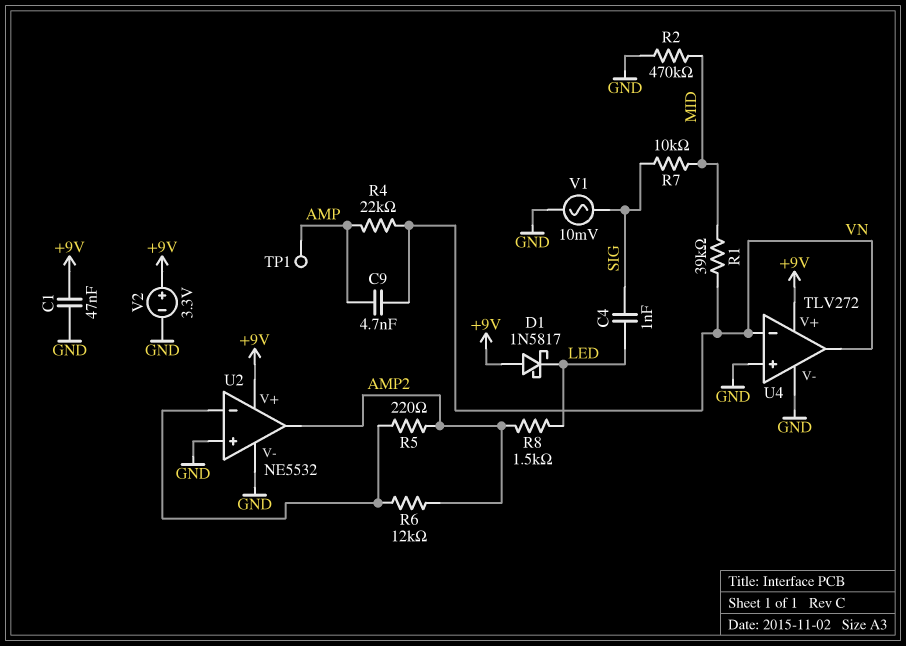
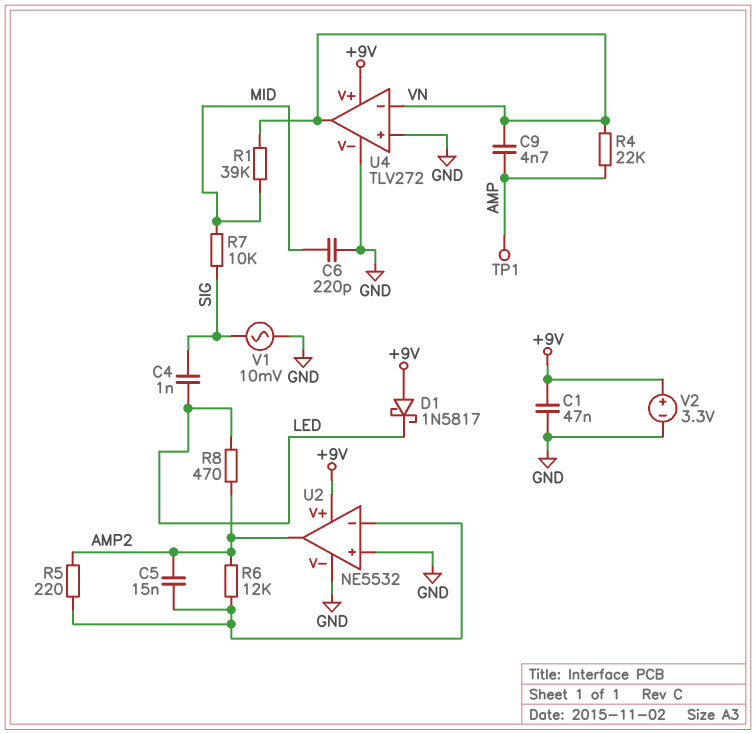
C5: none -> 15nF (AMP2, U2/in-)
C6: none -> 220pF (GND, MID)
R2: 470k (GND, MID) -> none
R8: 1.5k (AMP2, LED) -> 470 (AMP2, LED)

